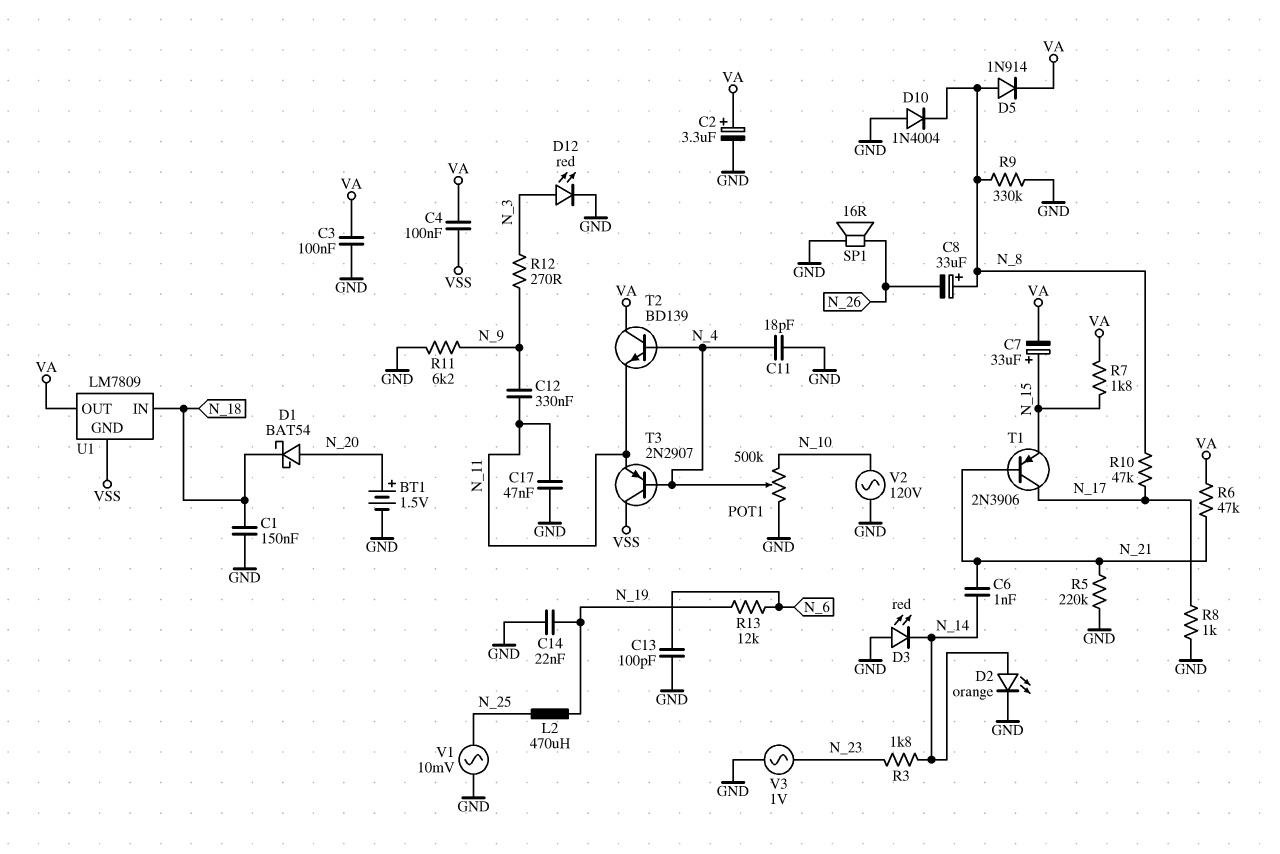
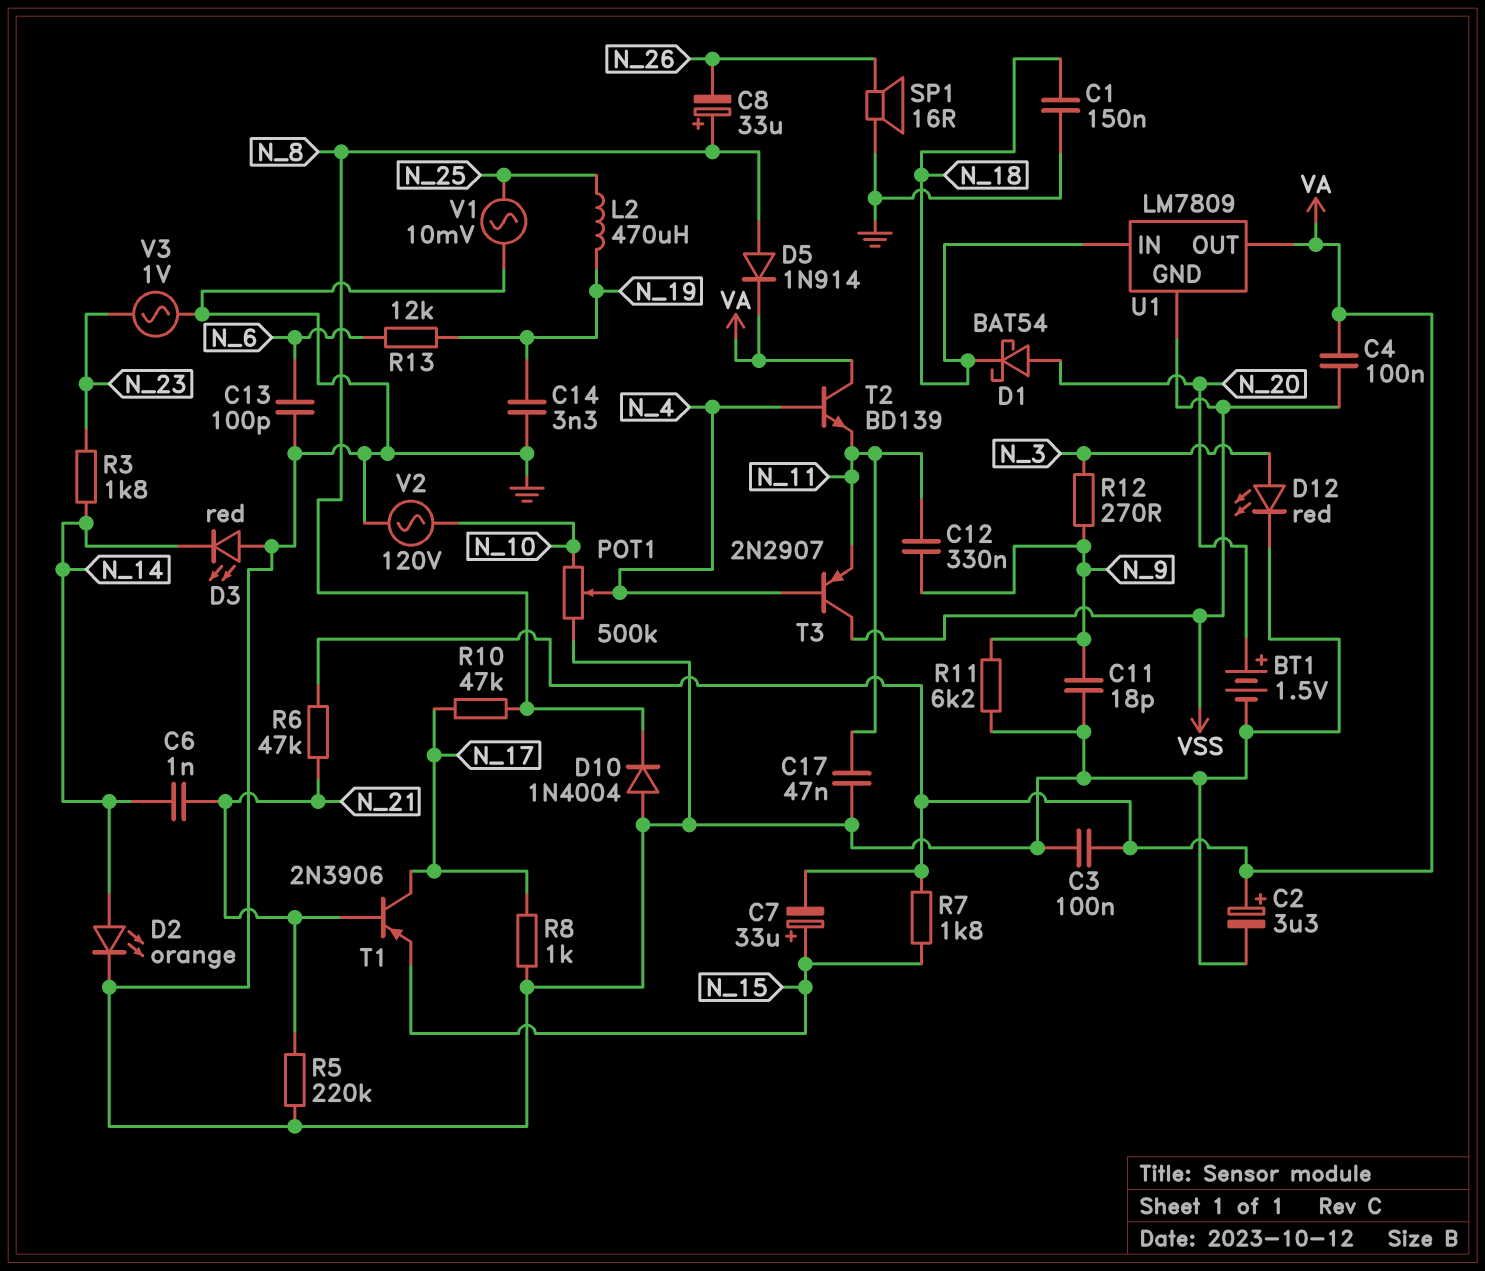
C11: 18pF (GND, N_4) -> 18pF (GND, N_9)
C14: 22nF (GND, N_19) -> 3.3nF (GND, N_19)
R9: 330k (GND, N_8) -> none

